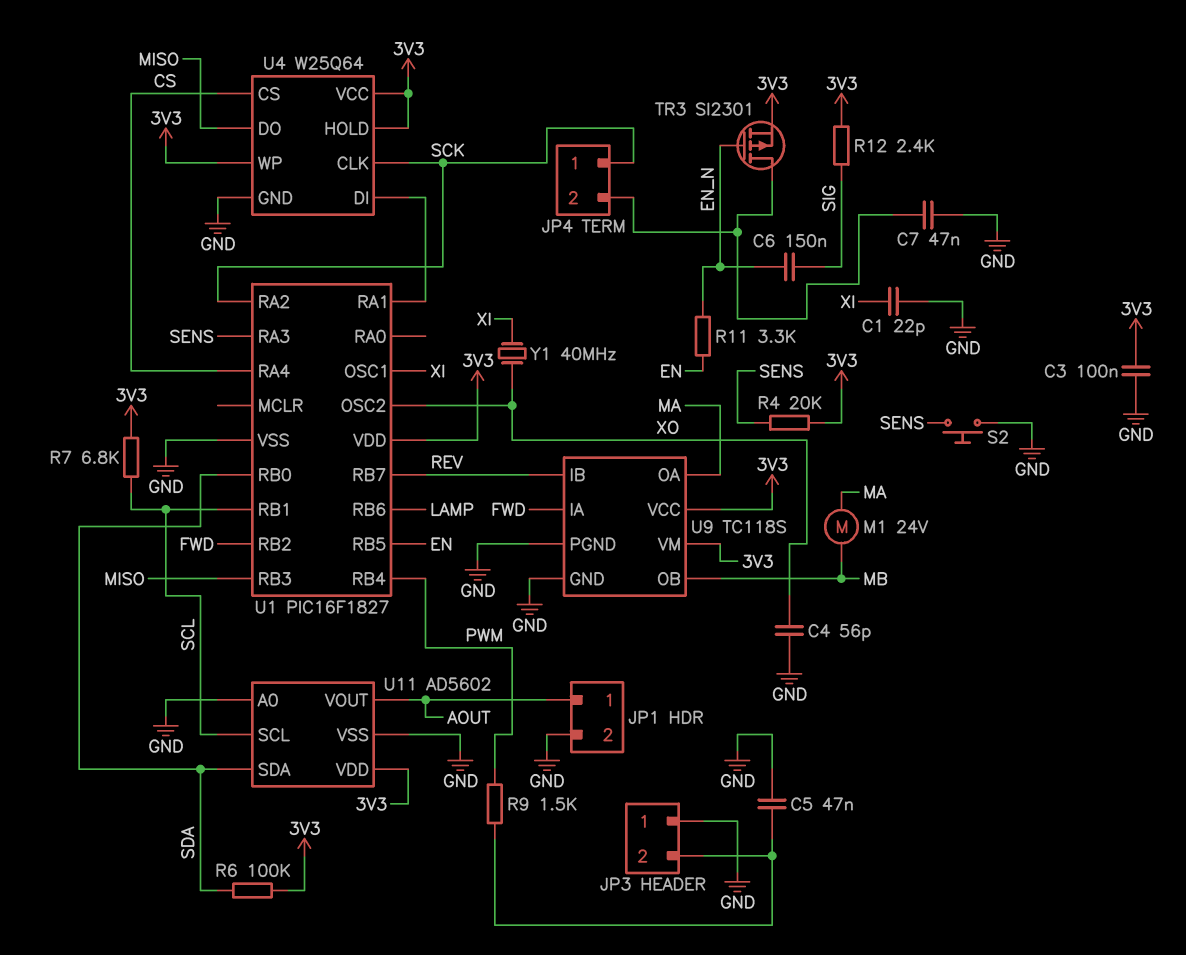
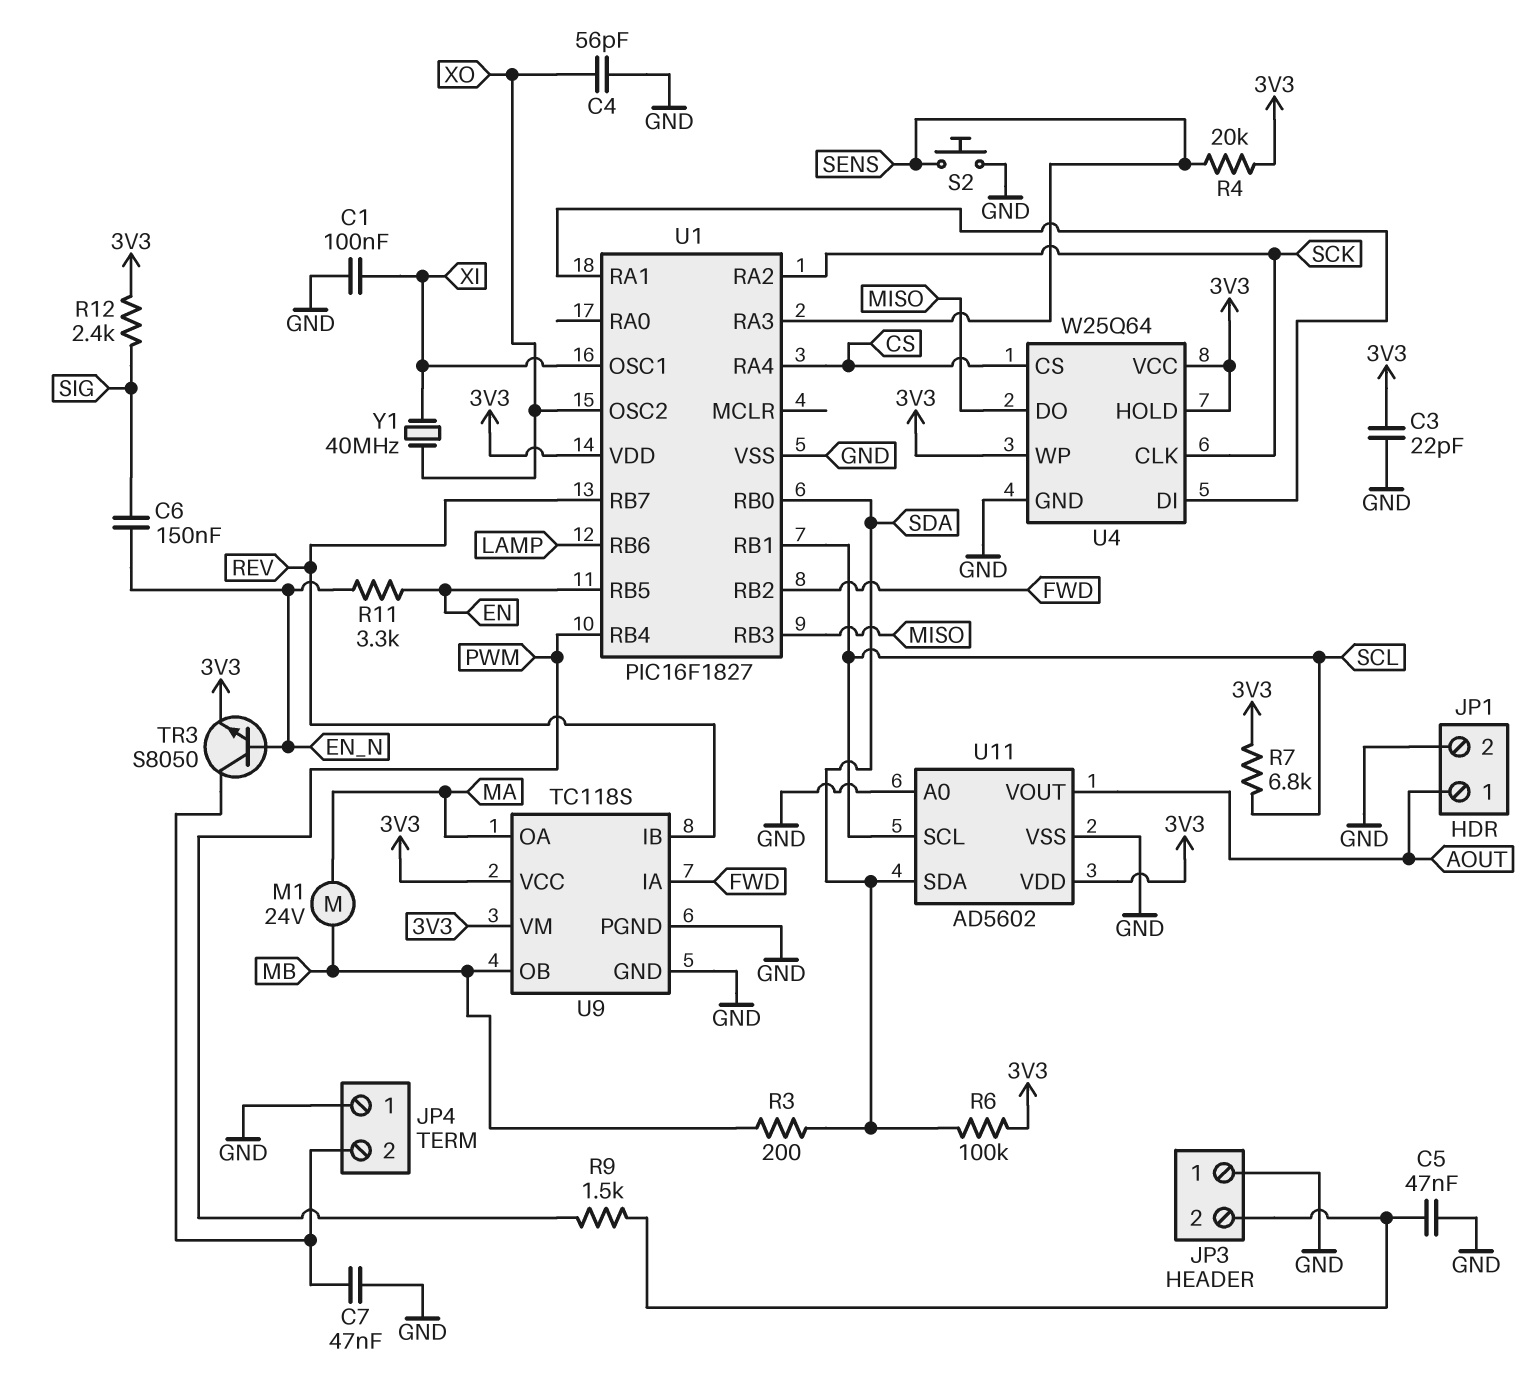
C1: 22pF (GND, XI) -> 100nF (GND, XI)
C3: 100nF (3V3, GND) -> 22pF (3V3, GND)
JP4 pin 1: SCK -> GND
R3: none -> 200 (MB, SDA)
TR3: PMOS SI2301 (G EN_N, D JP4/2, S 3V3) -> NPN S8050 (B EN_N, C JP4/2, E 3V3)

